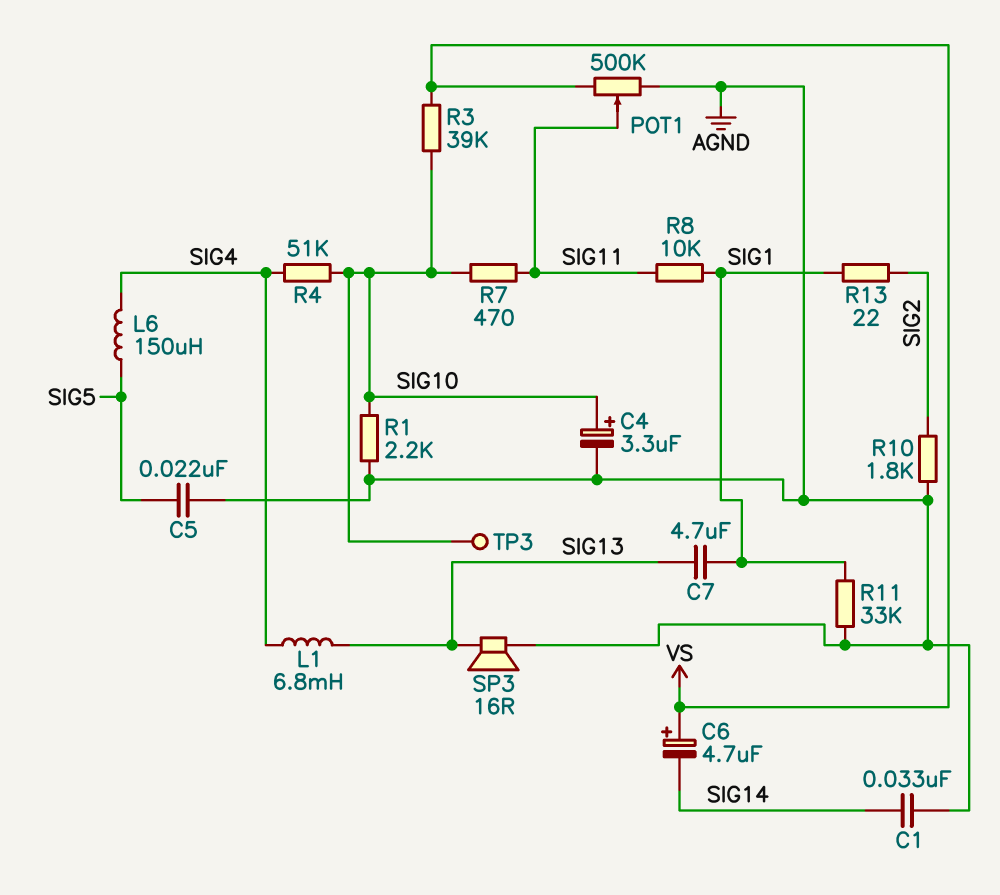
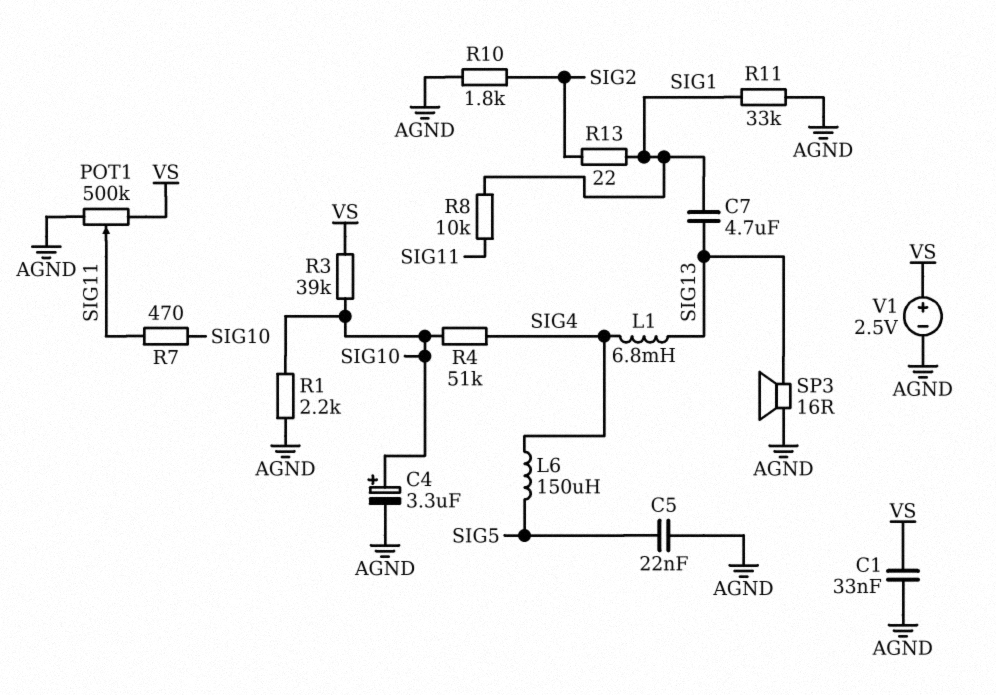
C1: 33nF (AGND, SIG14) -> 33nF (AGND, VS)
C6: 4.7uF (plus VS, minus SIG14) -> none
TP3: test point (SIG10) -> none
V1: none -> 2.5V (plus VS, minus AGND)

